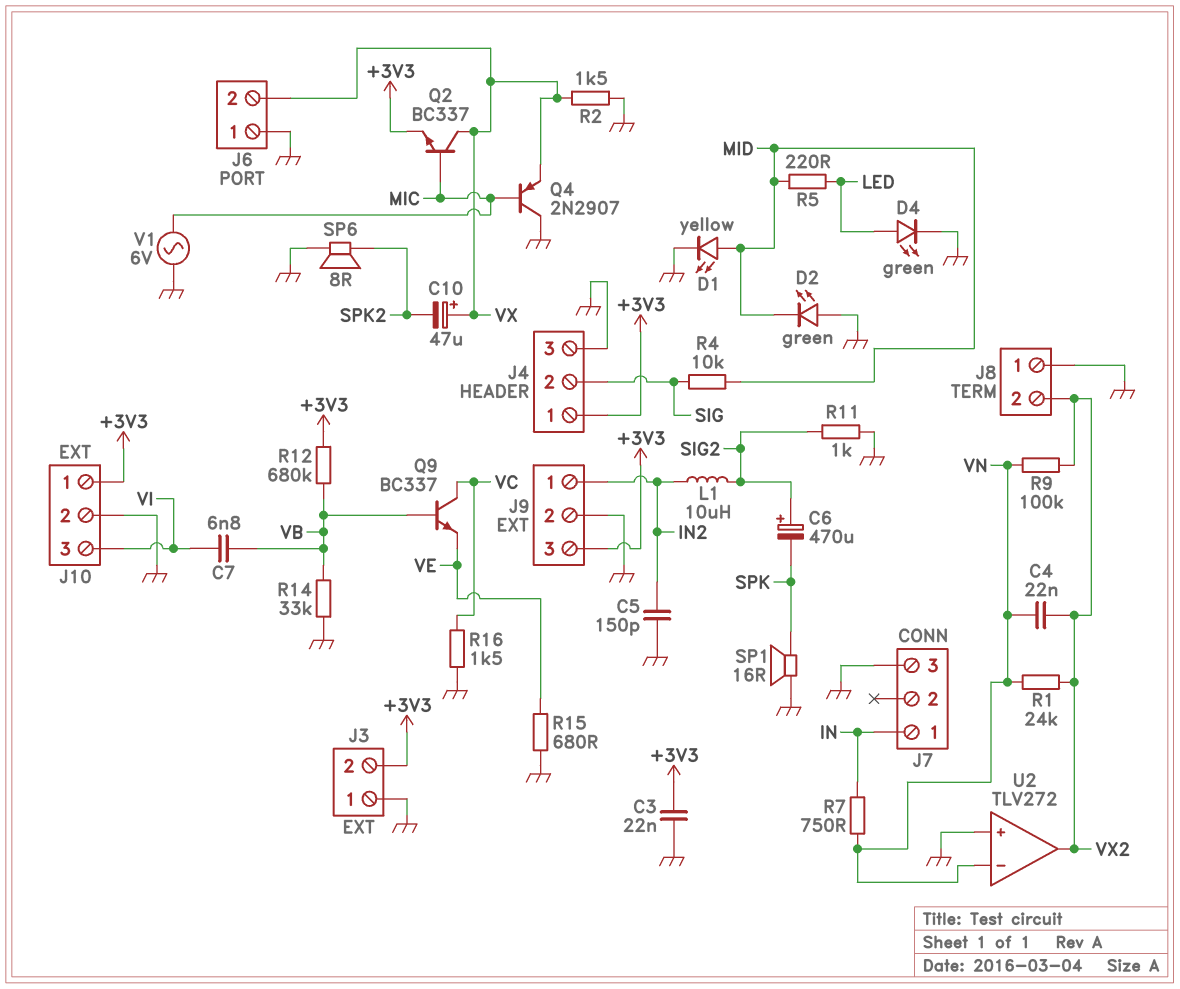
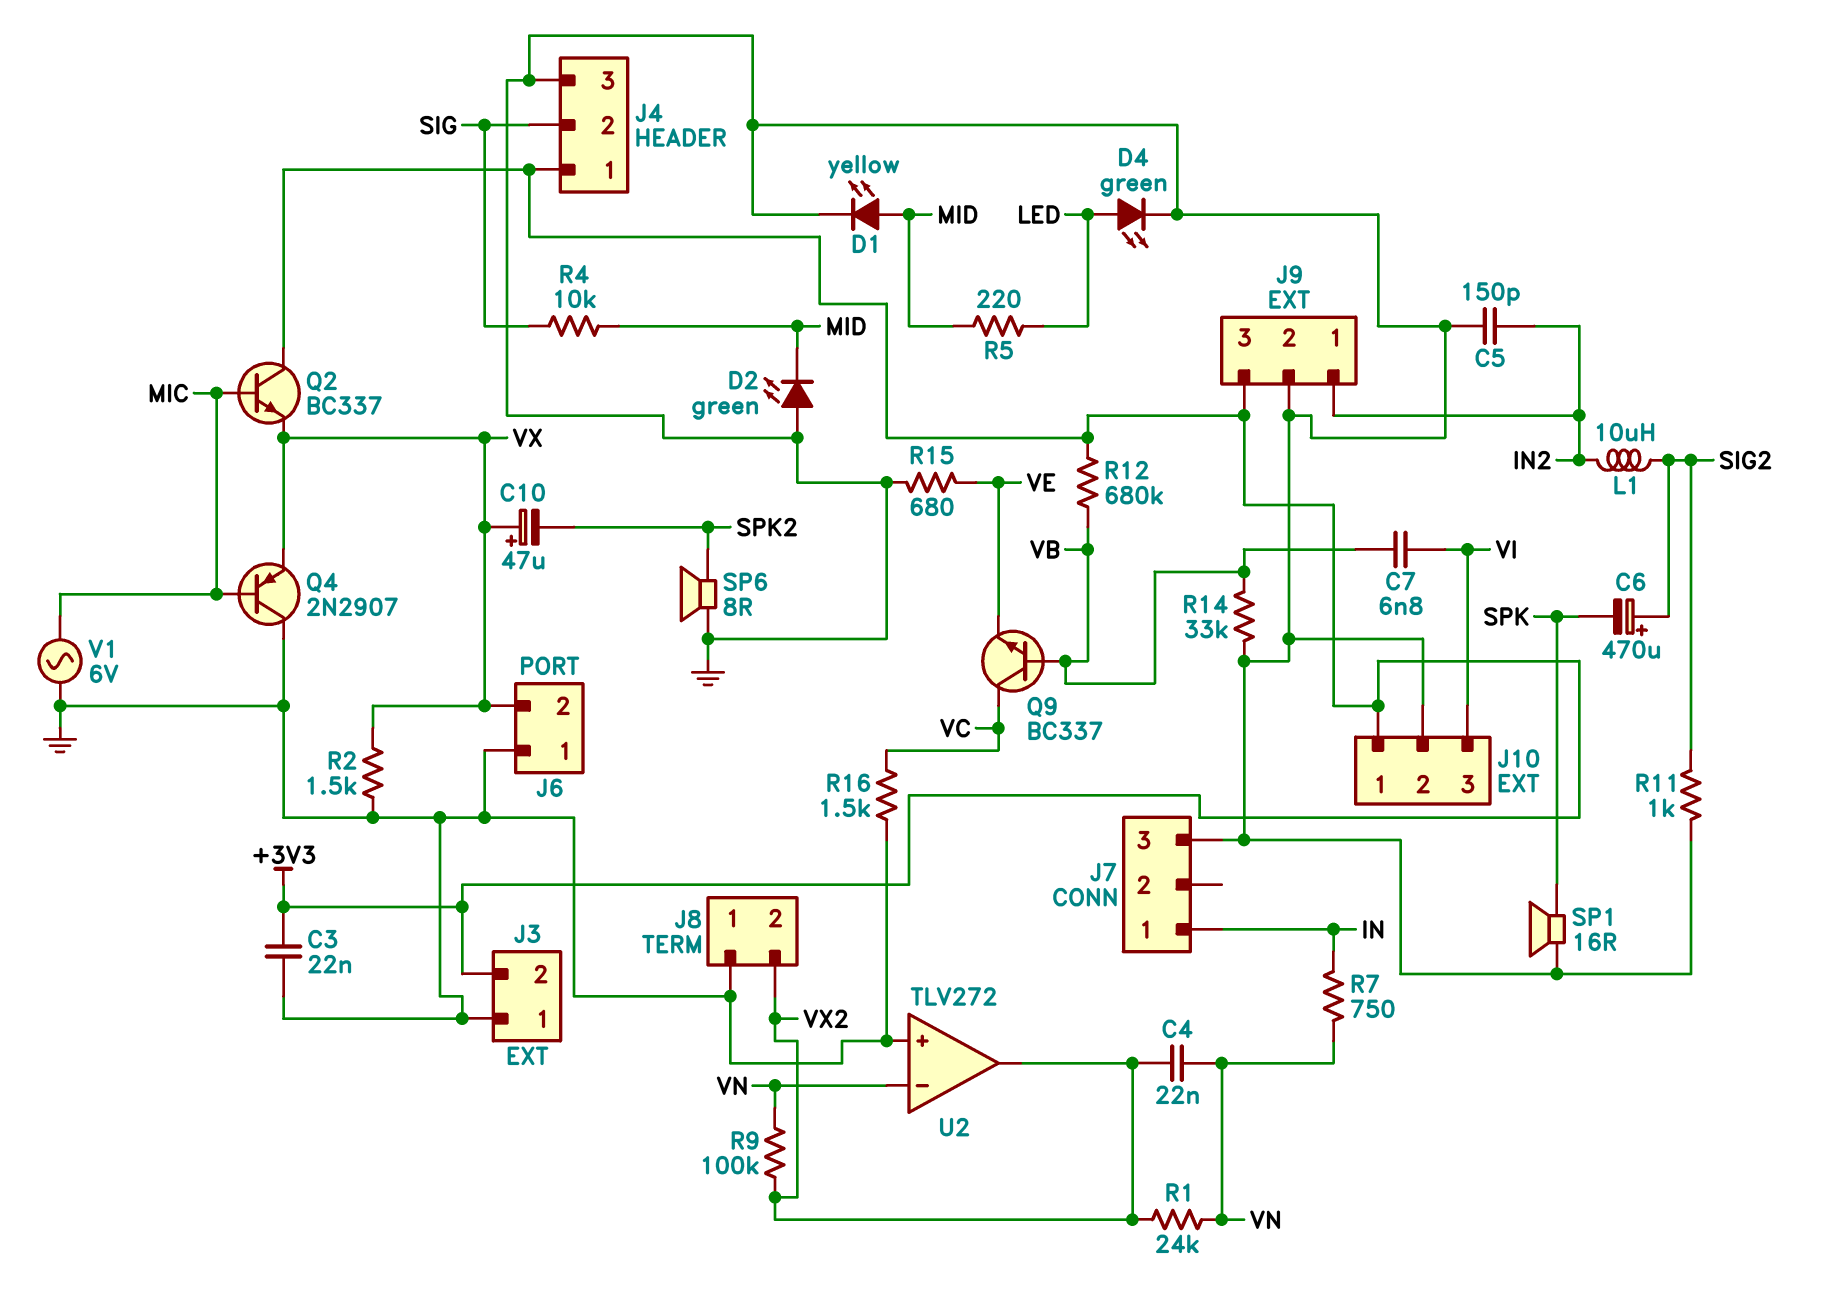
Q2: NPN BC337 (B MIC, C VX, E +3V3) -> NPN BC337 (B MIC, C +3V3, E VX)

